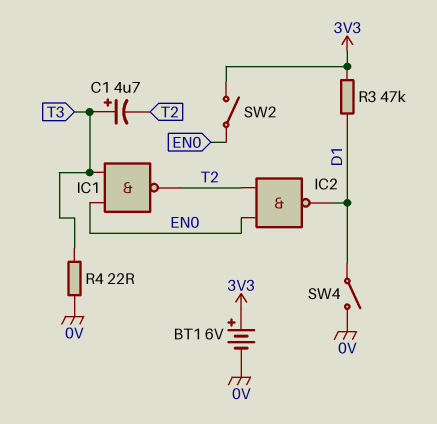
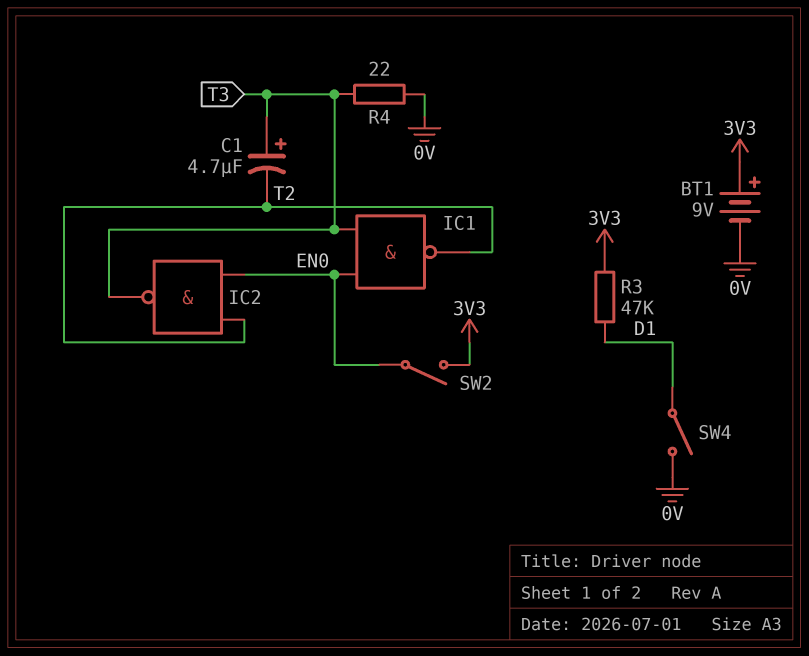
BT1: 6V (plus 3V3, minus 0V) -> 9V (plus 3V3, minus 0V)
IC2: NAND (in EN0, in T2, out D1) -> NAND (in EN0, in T2, out T3)

